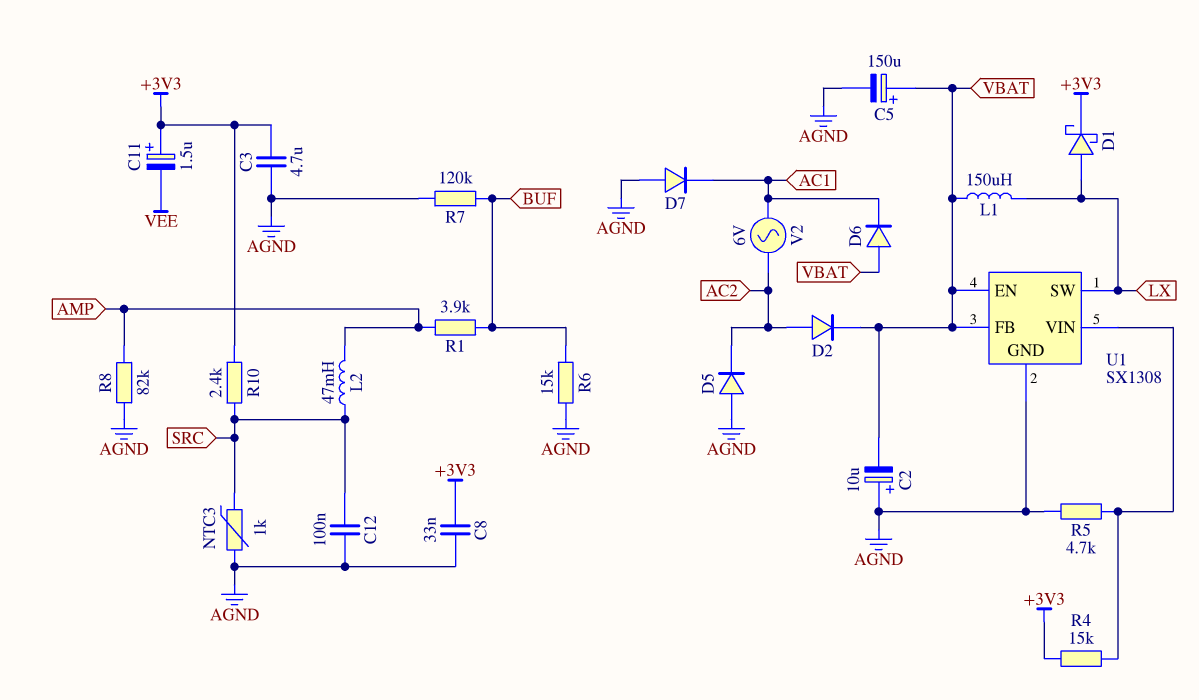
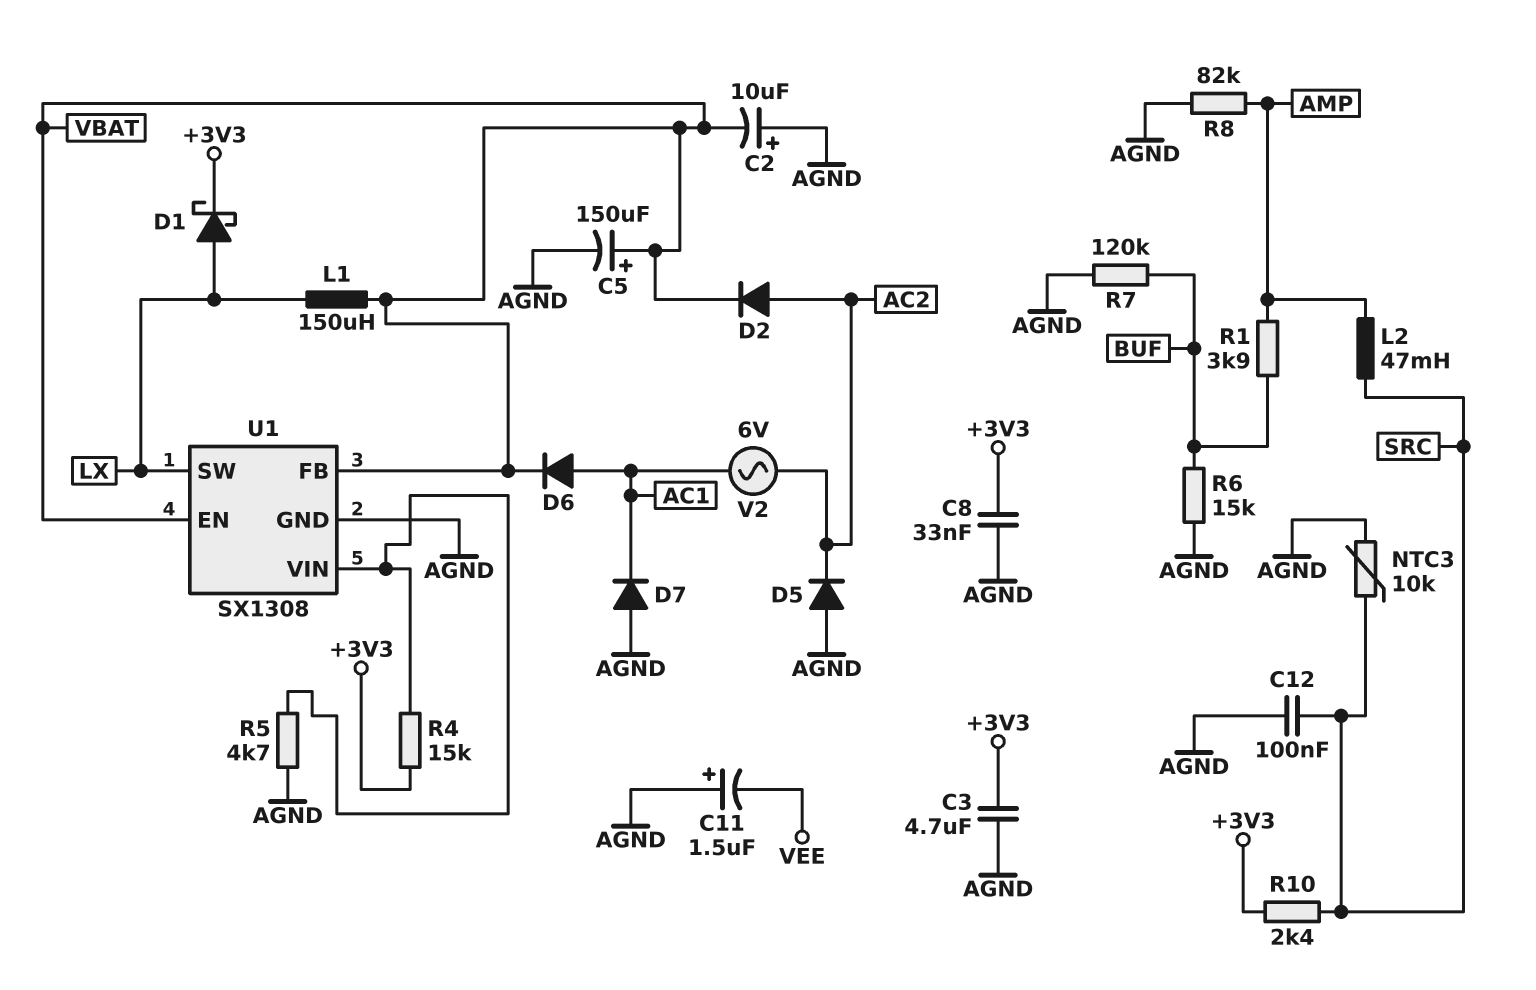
C11: 1.5uF (plus +3V3, minus VEE) -> 1.5uF (plus AGND, minus VEE)
D6: diode (A VBAT, K AC1) -> diode (A AC1, K VBAT)
NTC3: 1k (AGND, SRC) -> 10k (AGND, SRC)

